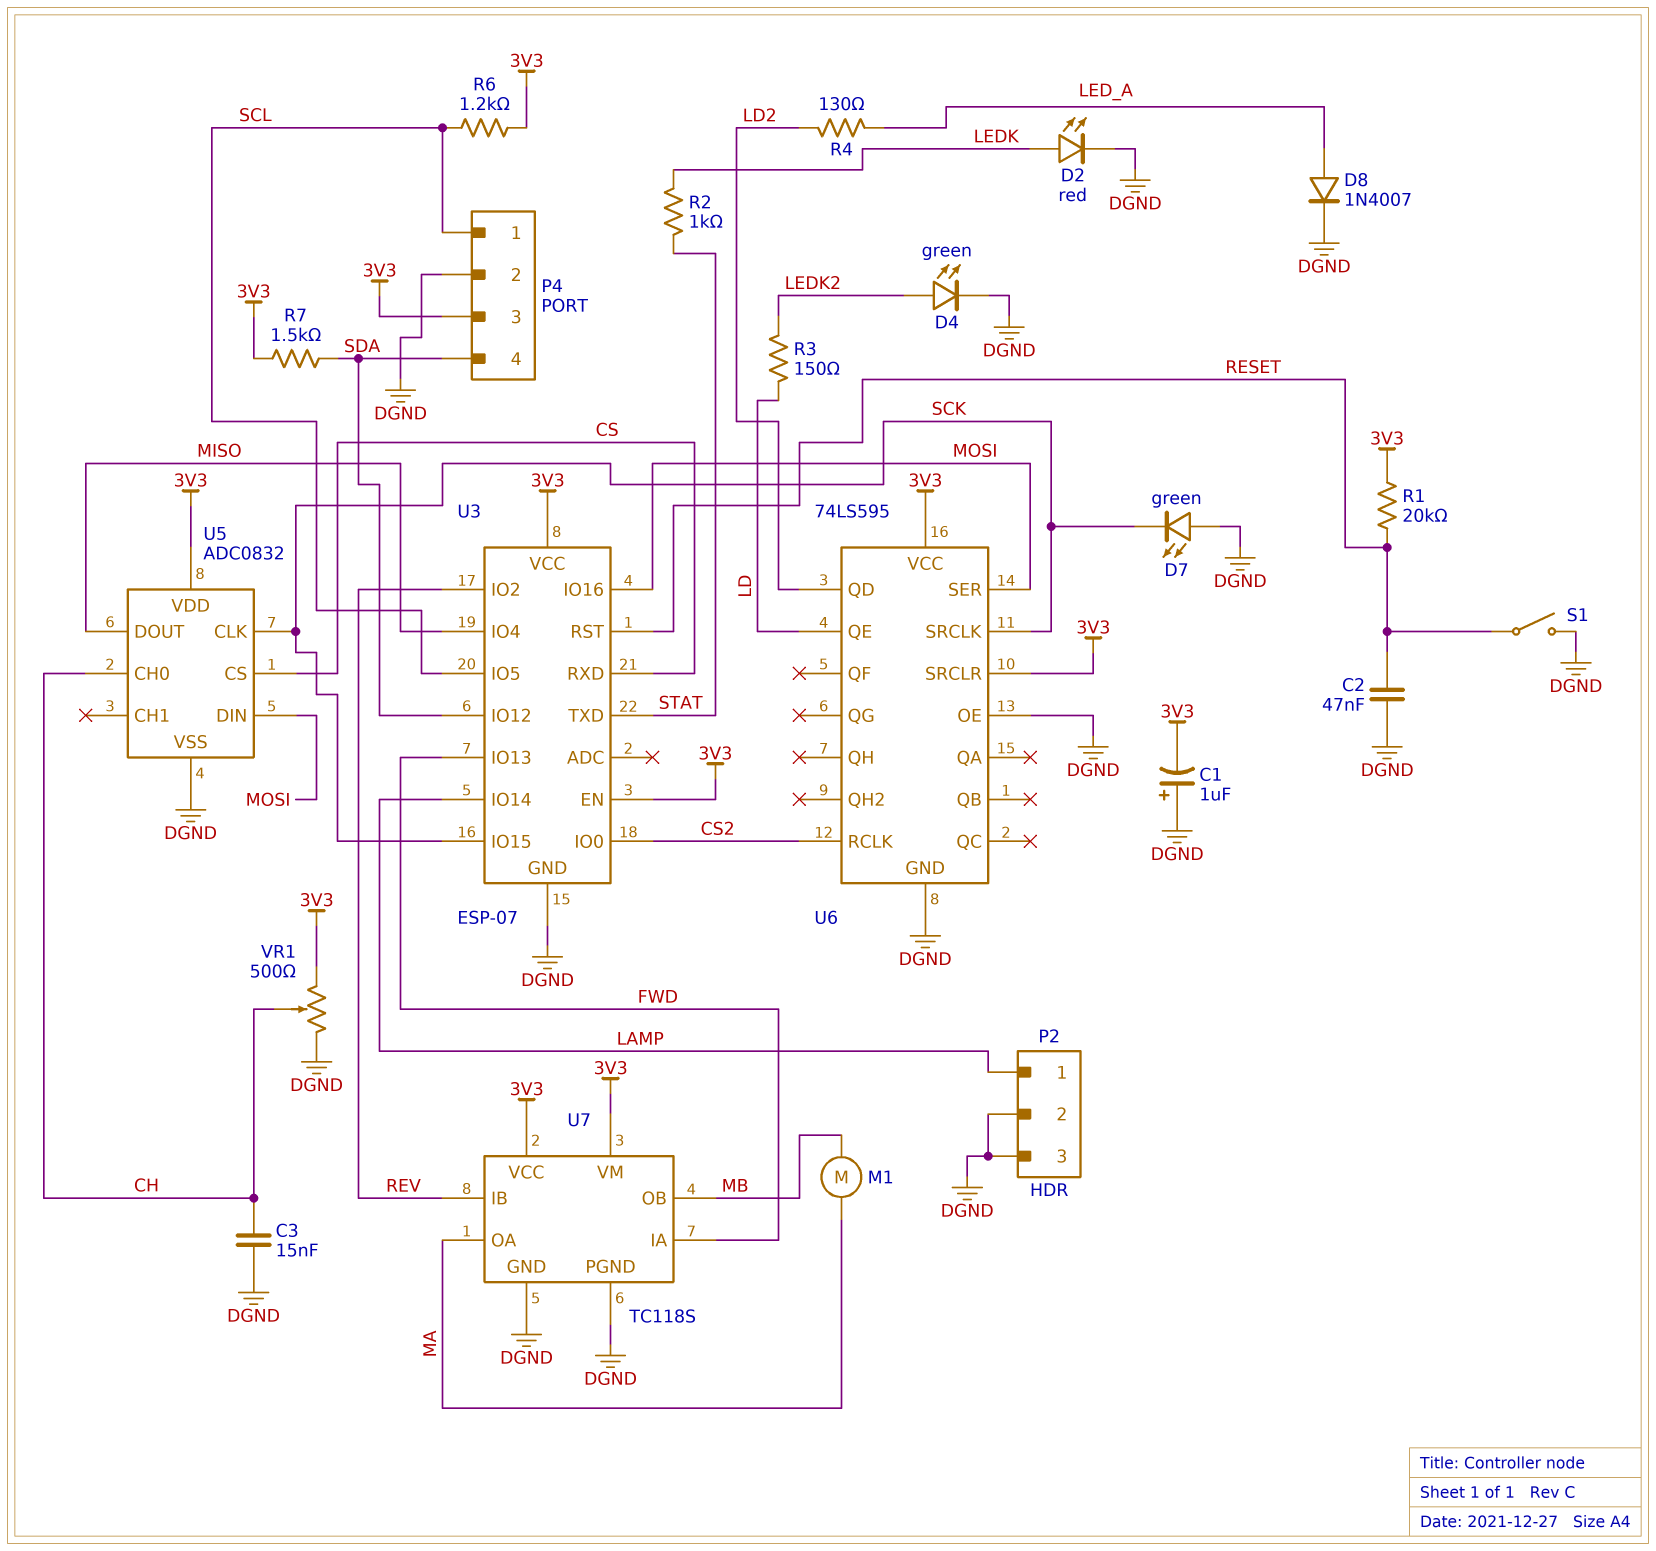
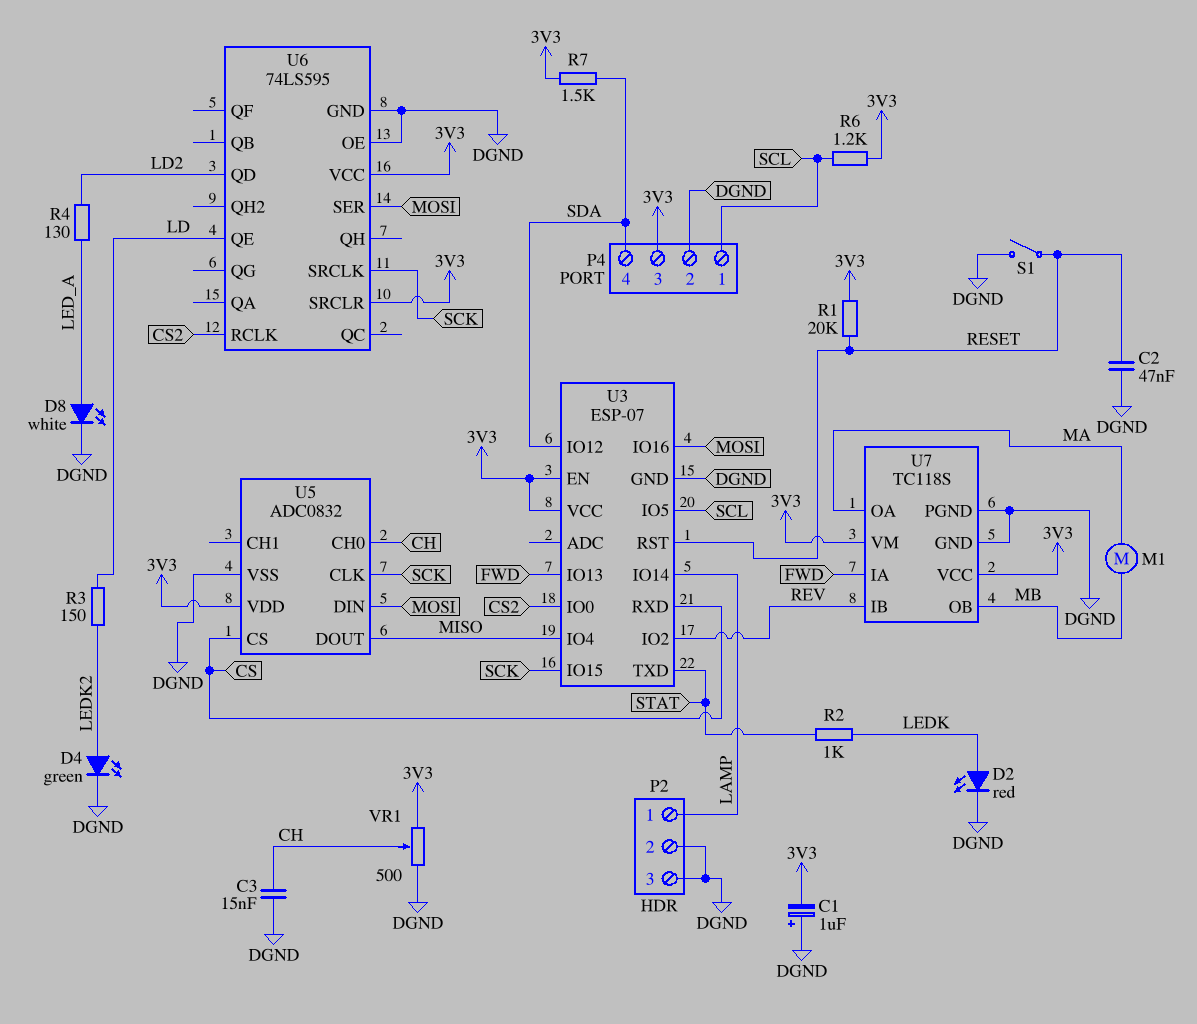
D7: LED green (A DGND, K SCK) -> none
D8: diode 1N4007 (A LED_A, K DGND) -> LED white (A LED_A, K DGND)

